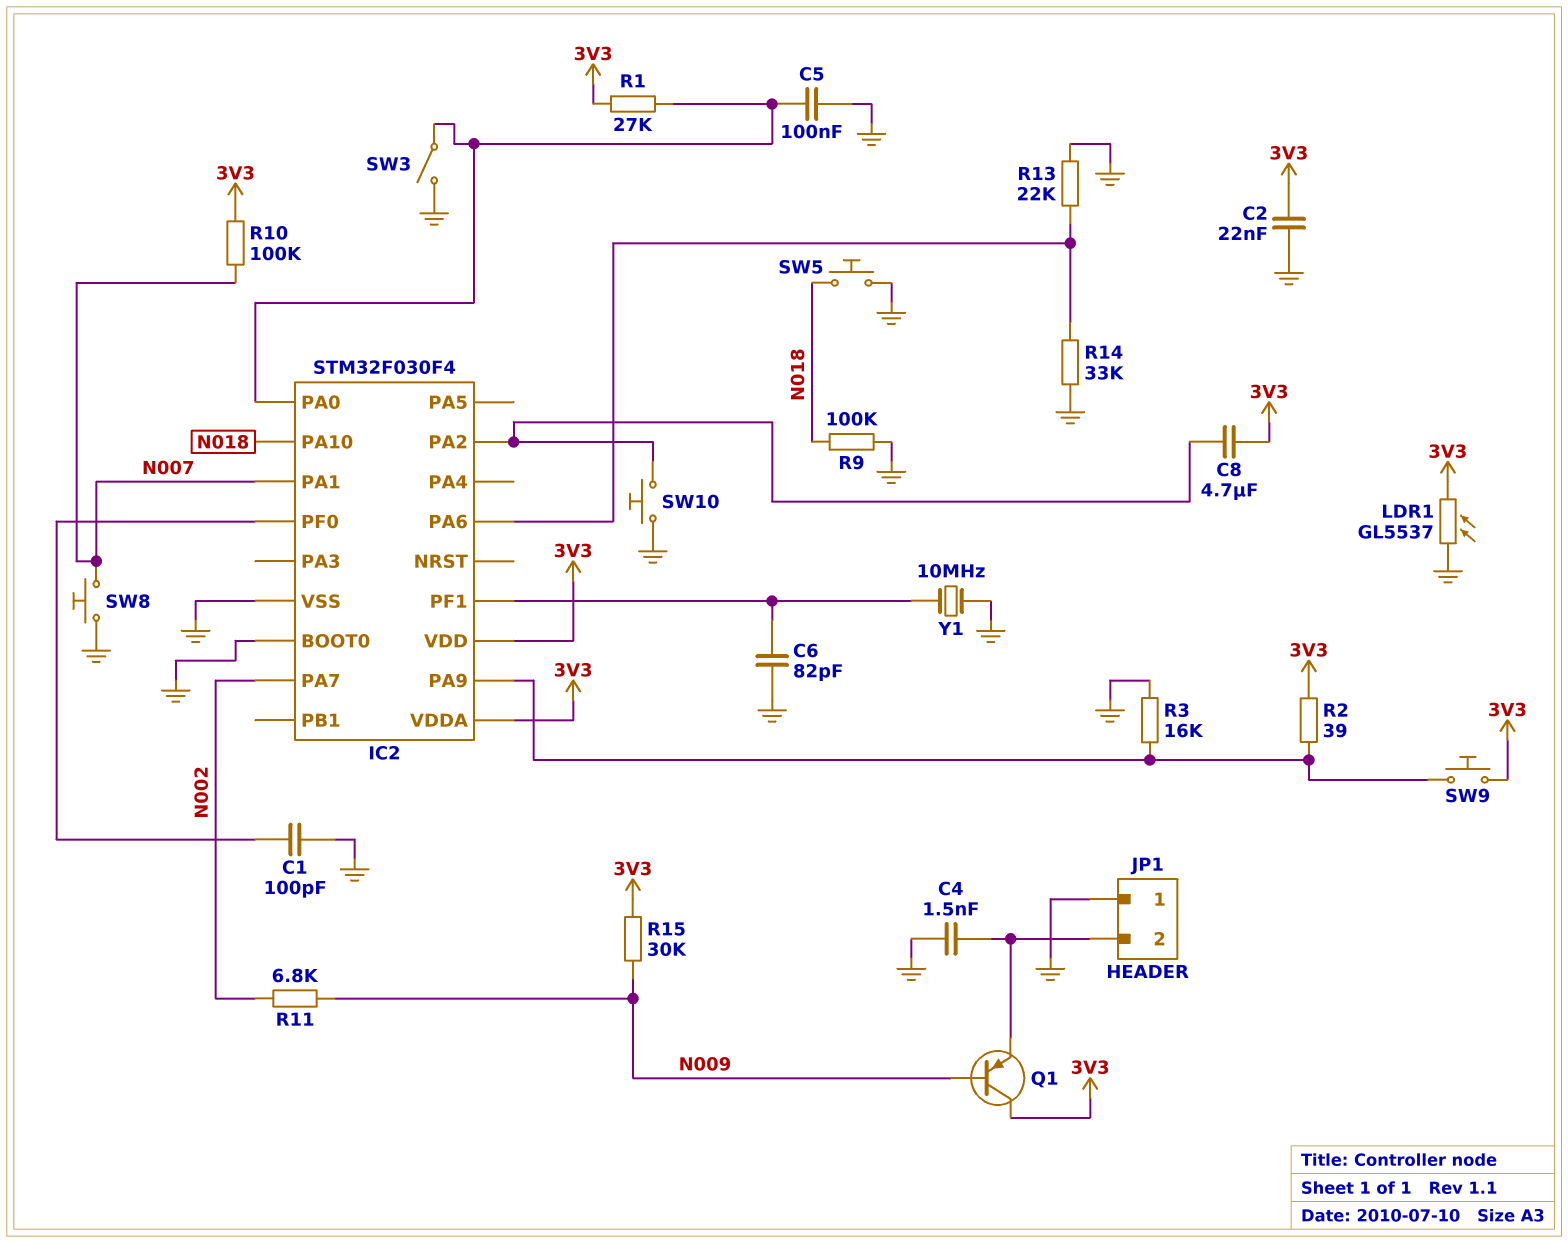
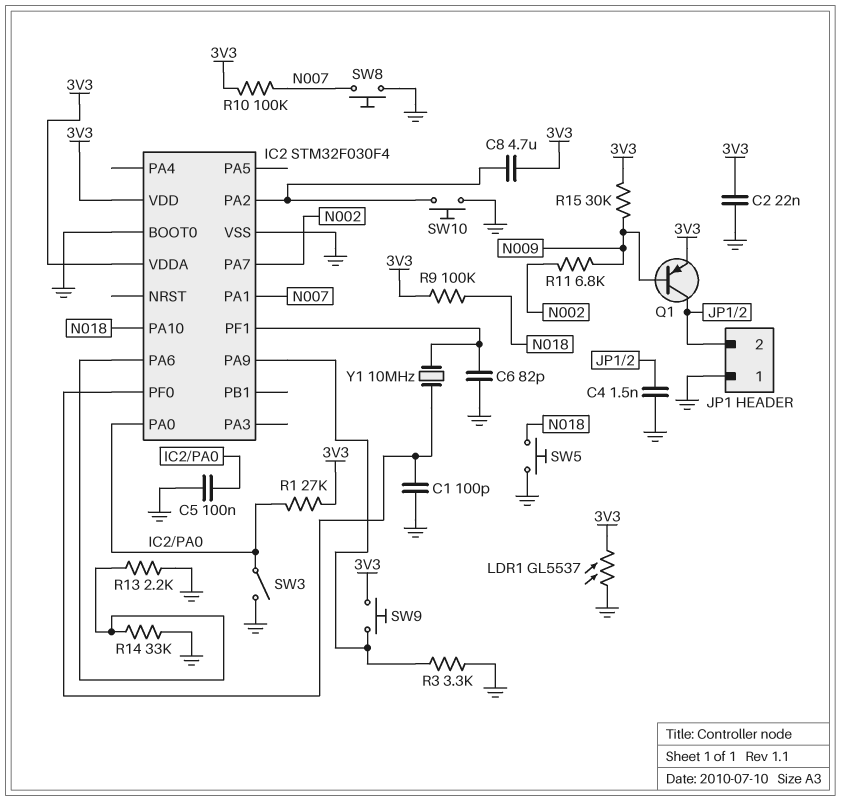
Q1: PNP (B N009, C 3V3, E JP1/2) -> PNP (B N009, C JP1/2, E 3V3)
R2: 39 (3V3, IC2/PA9) -> none
R3: 16k (GND, IC2/PA9) -> 3.3k (GND, IC2/PA9)
R9: 100k (GND, N018) -> 100k (3V3, N018)
R13: 22k (GND, IC2/PA6) -> 2.2k (GND, IC2/PA6)
Y1: 10MHz (GND, IC2/PF1) -> 10MHz (IC2/PF0, IC2/PF1)

